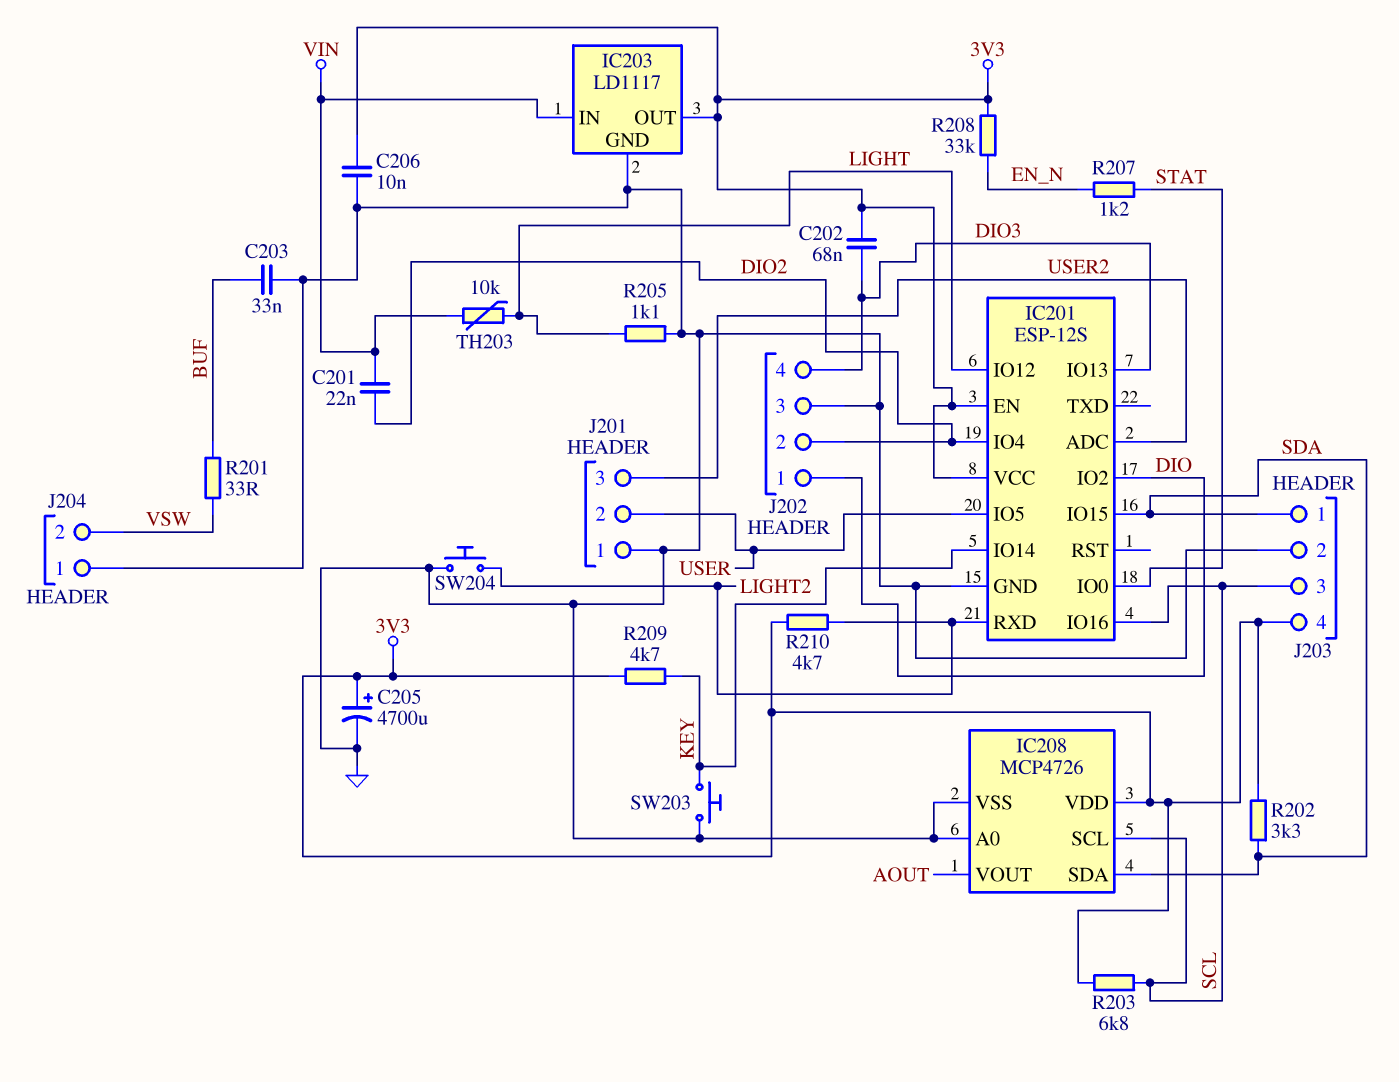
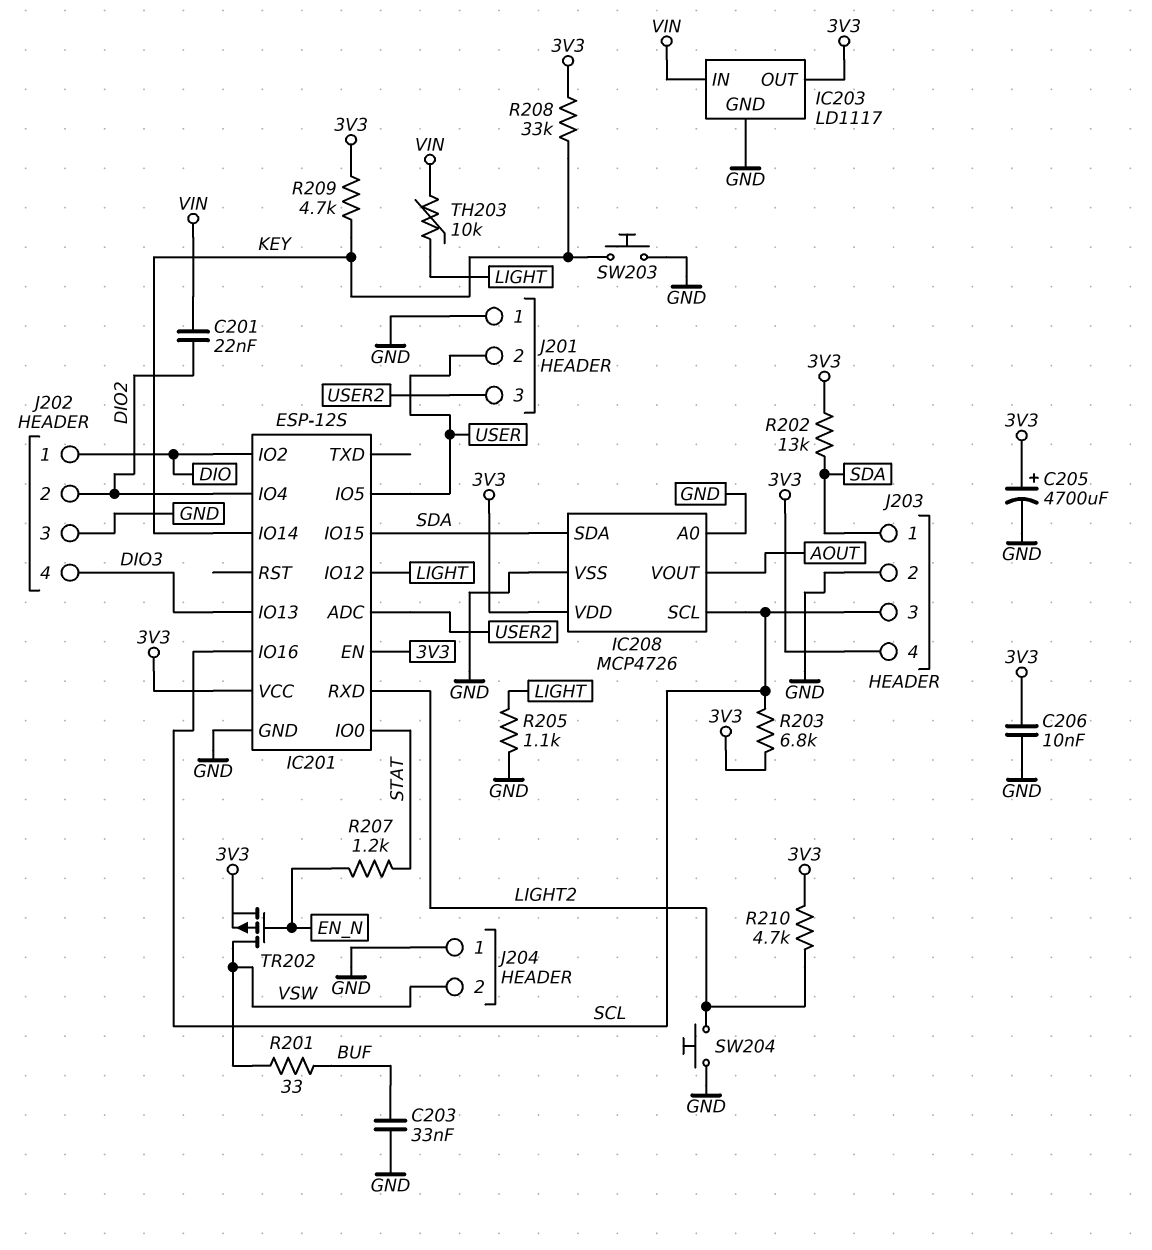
C202: 68nF (3V3, DIO3) -> none
R202: 3.3k (3V3, SDA) -> 13k (3V3, SDA)
R208: 33k (3V3, EN_N) -> 33k (3V3, KEY)
TR202: none -> PMOS (G EN_N, D VSW, S 3V3)

